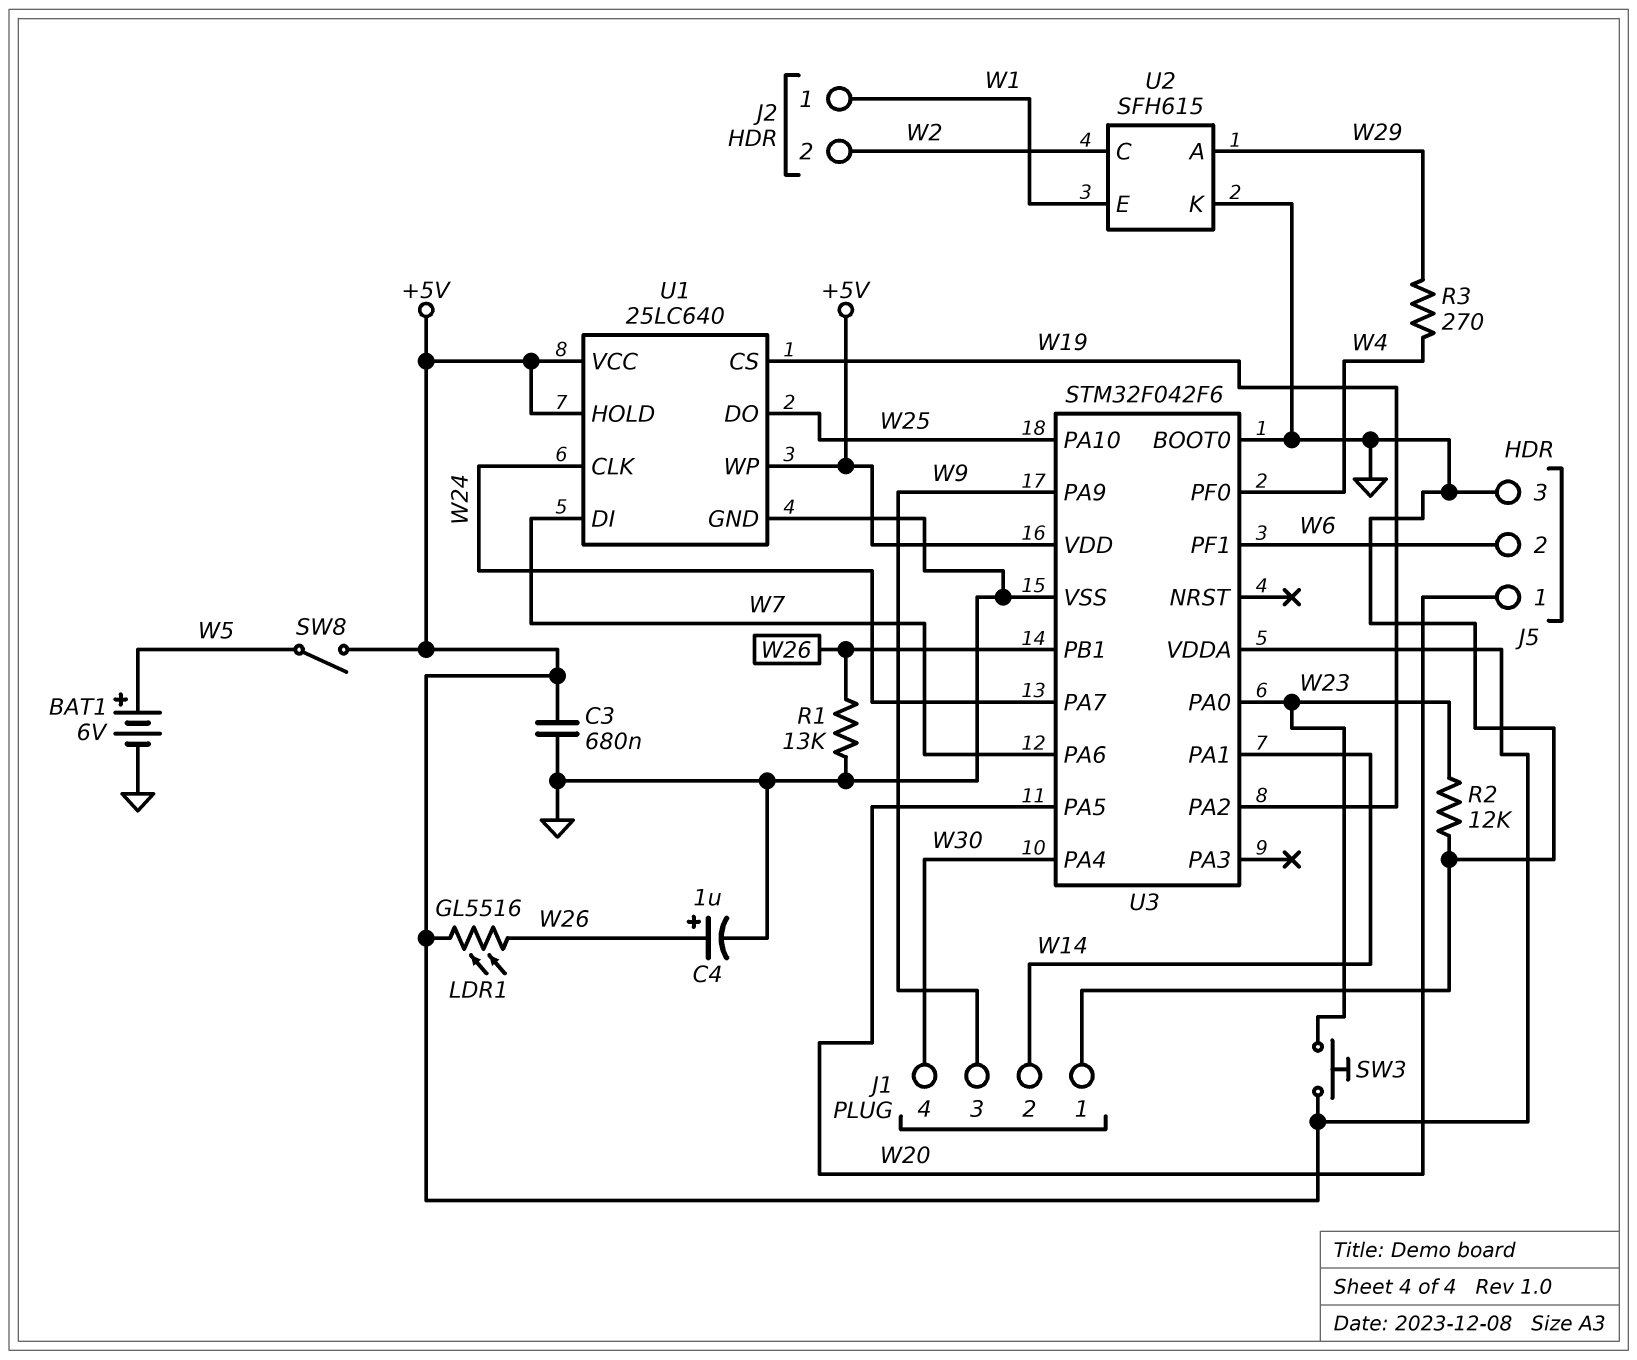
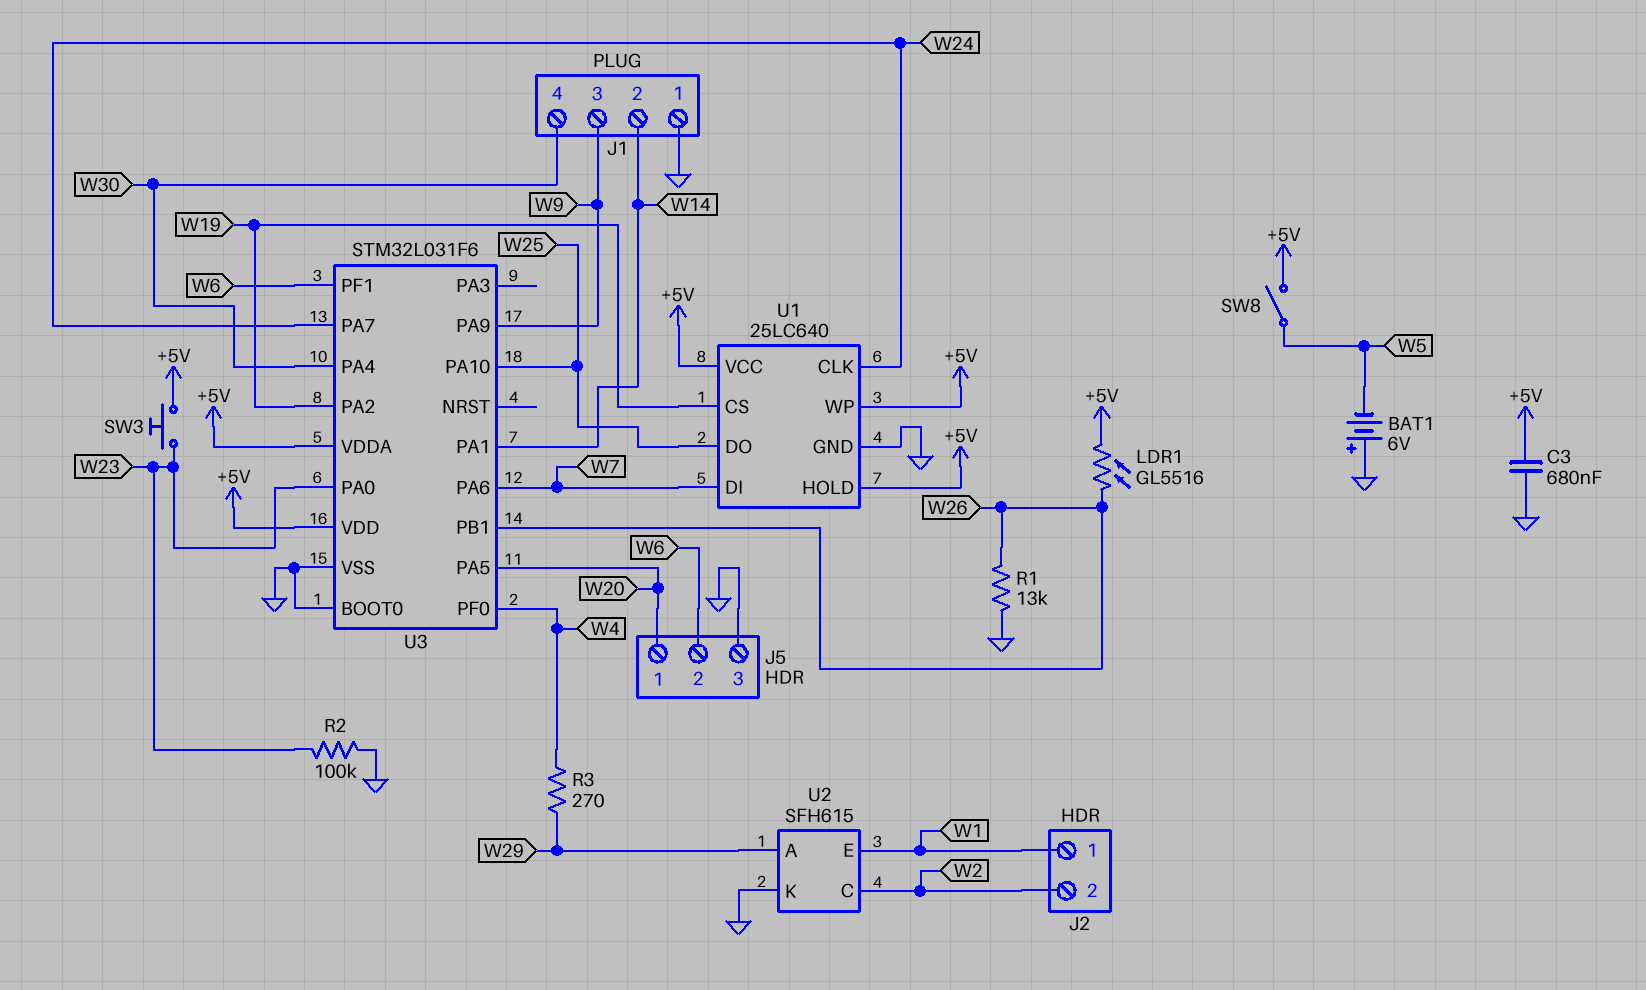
BAT1: 6V (plus W5, minus GND) -> 6V (plus GND, minus W5)
C4: 1uF (plus W26, minus GND) -> none
R2: 12k (GND, W23) -> 100k (GND, W23)
U3: STM32F042F6 -> STM32L031F6

